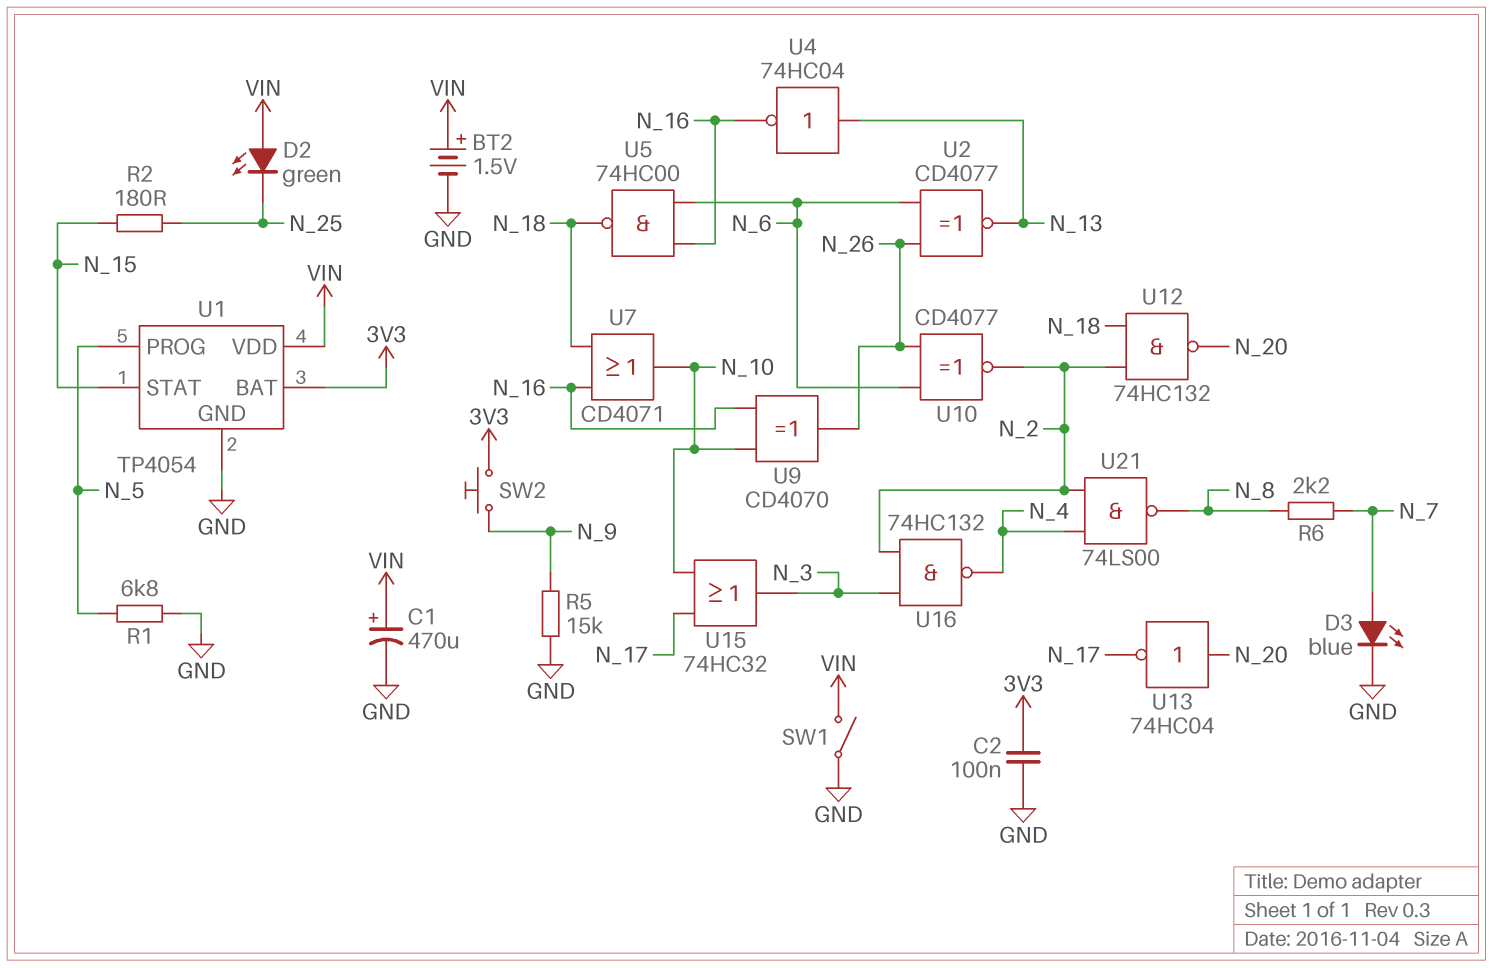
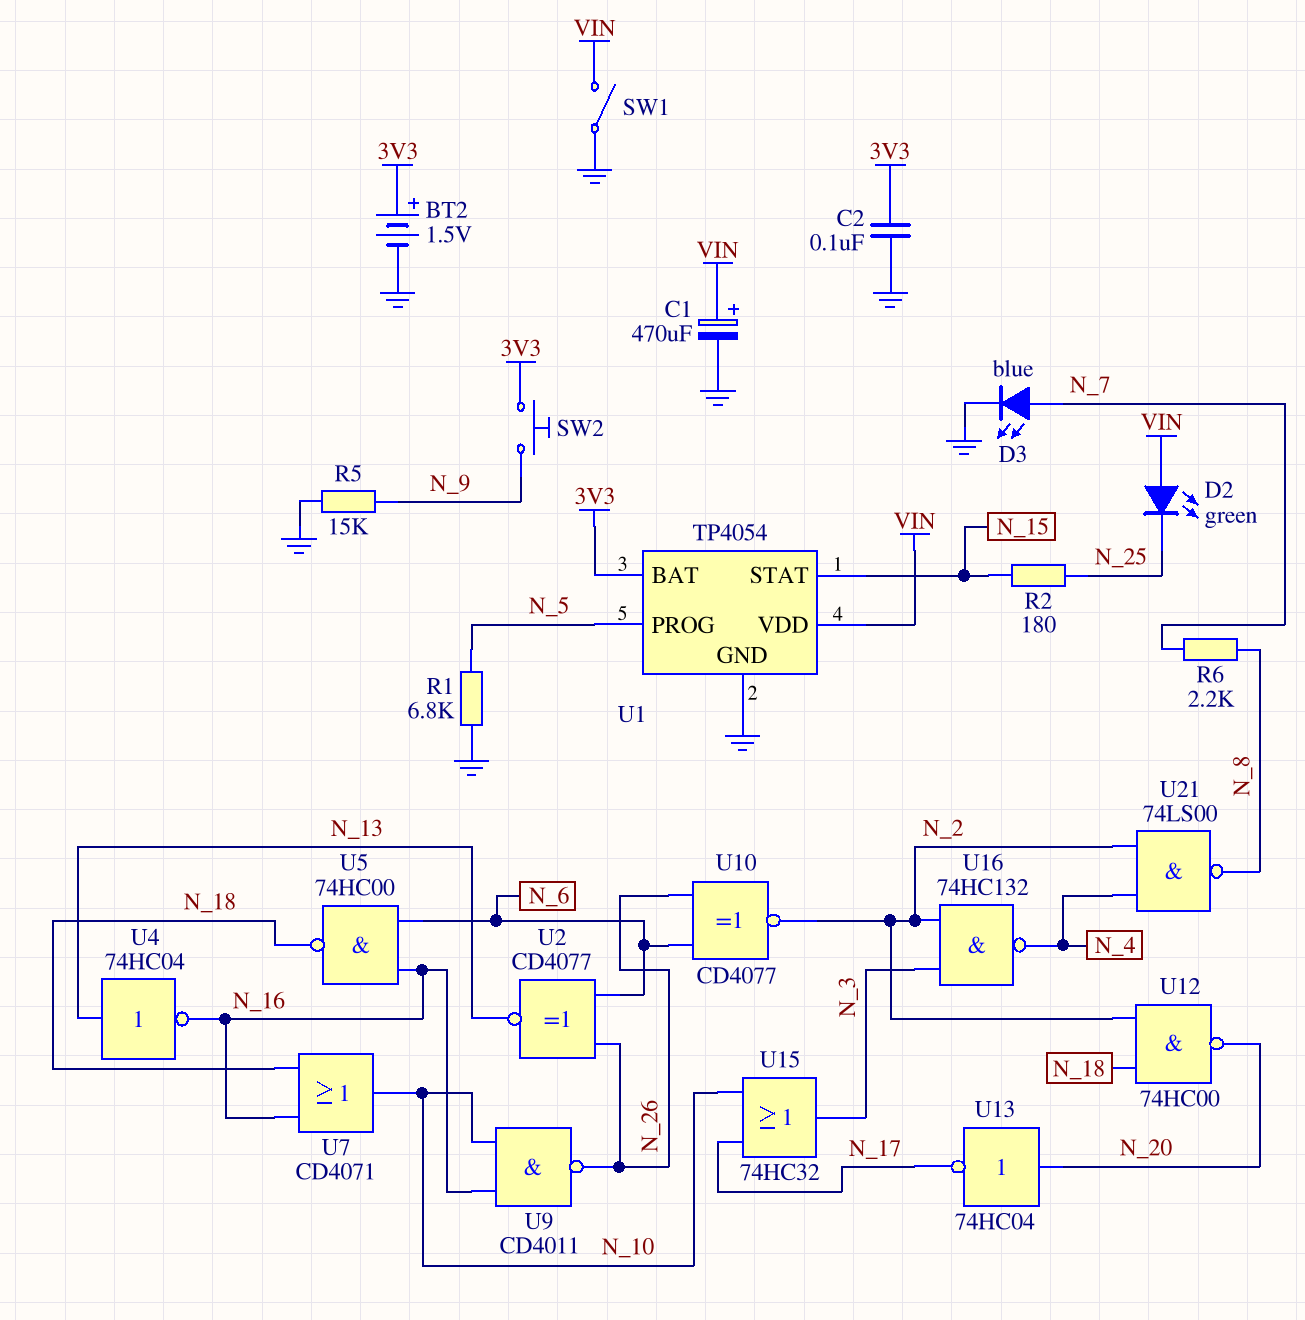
BT2: 1.5V (plus VIN, minus GND) -> 1.5V (plus 3V3, minus GND)
U9: XOR CD4070 (in N_10, in N_16, out N_26) -> NAND CD4011 (in N_10, in N_16, out N_26)
U12: NAND 74HC132 (in N_2, in N_18, out N_20) -> NAND 74HC00 (in N_2, in N_18, out N_20)

